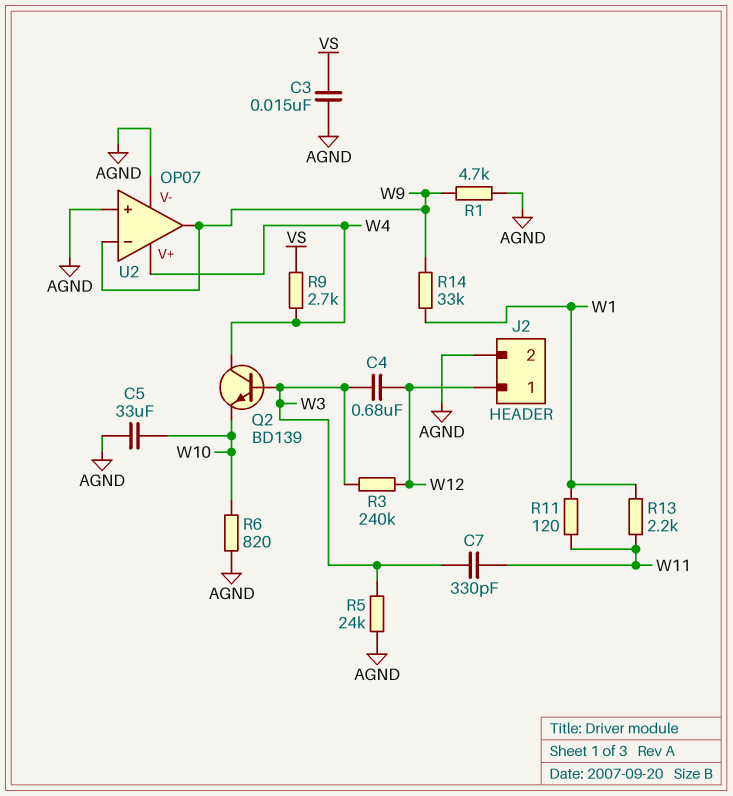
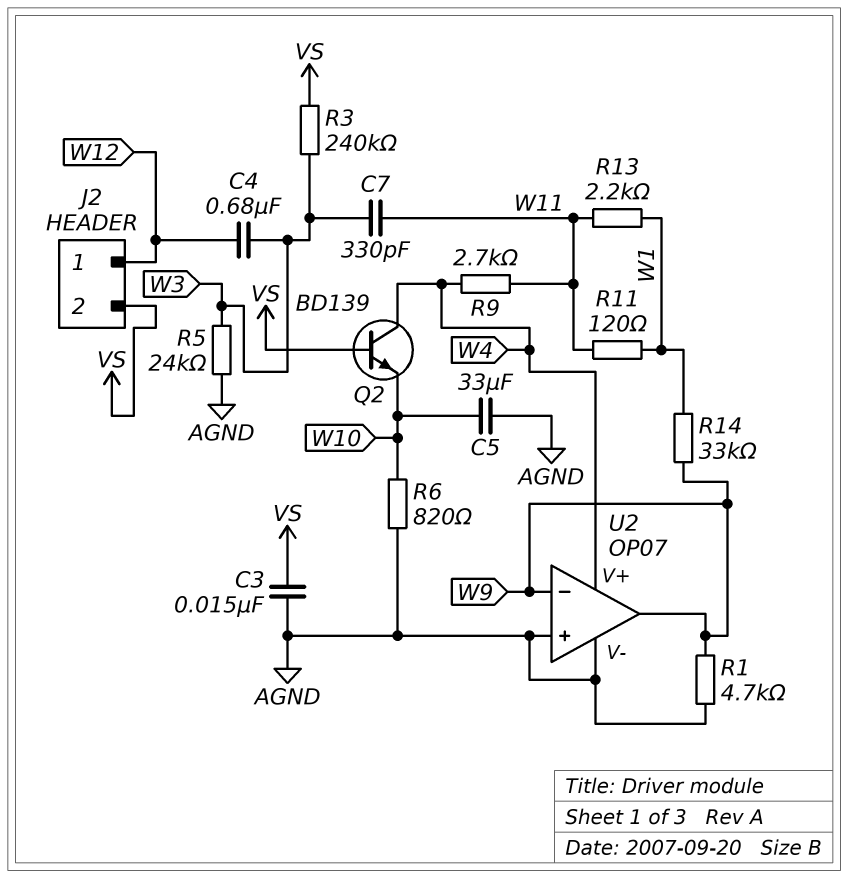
J2 pin 2: AGND -> VS
Q2: NPN BD139 (B W3, C W4, E W10) -> NPN BD139 (B VS, C W4, E W10)
R3: 240k (W3, W12) -> 240k (VS, W3)
R9: 2.7k (VS, W4) -> 2.7k (W4, W11)

